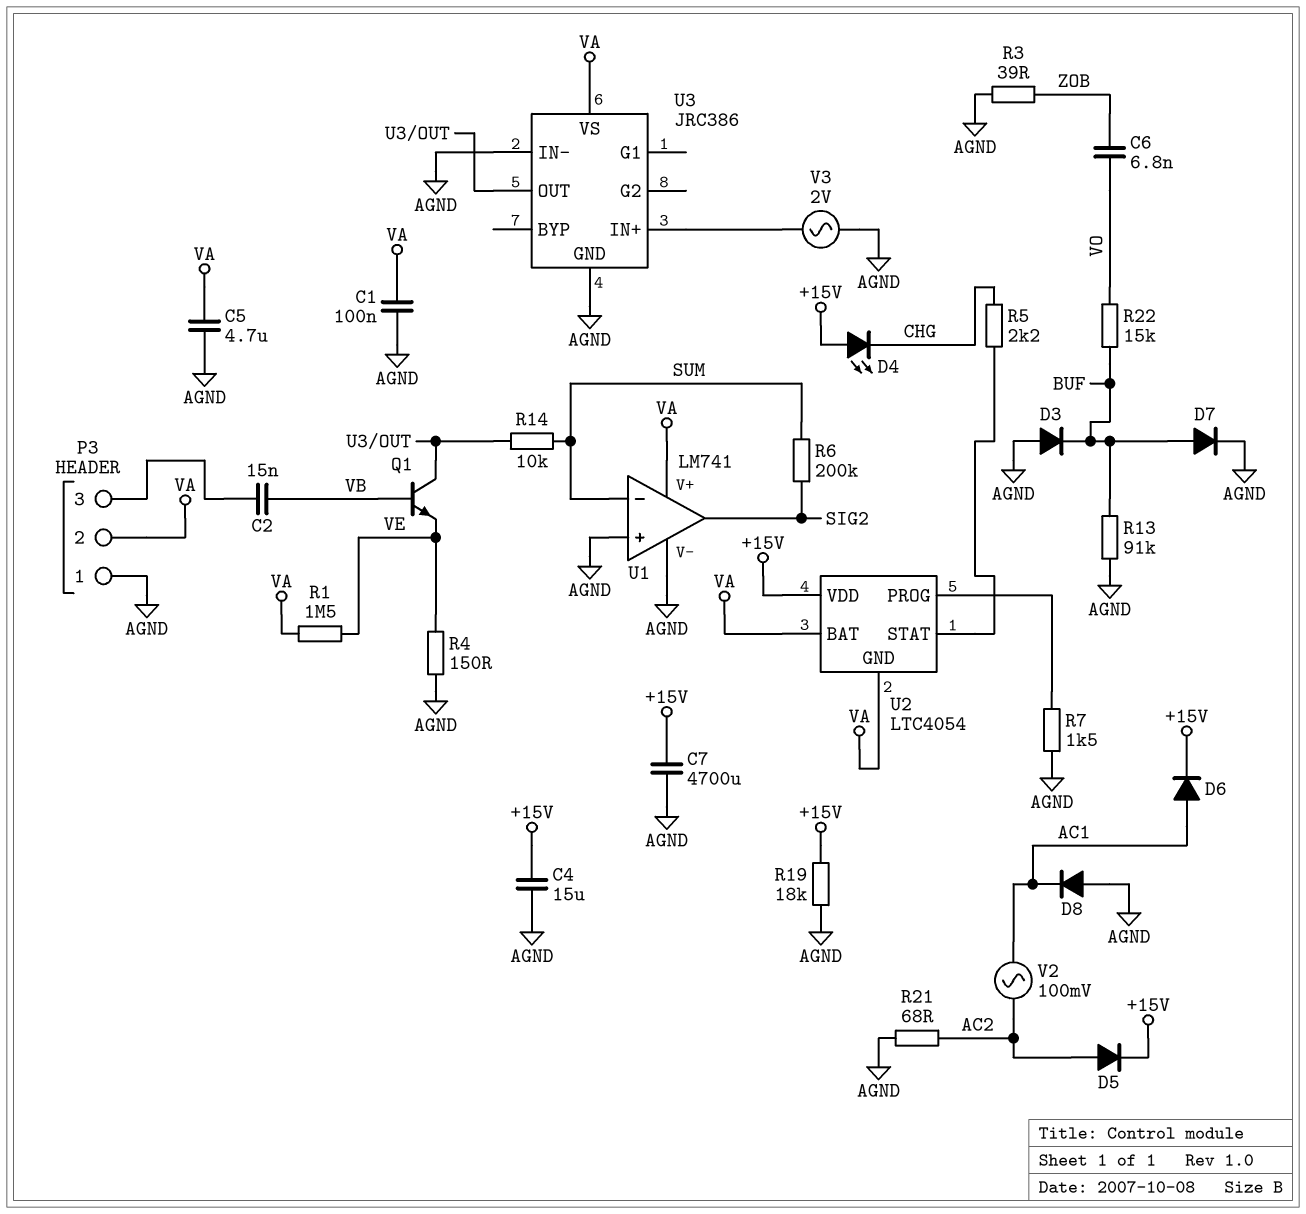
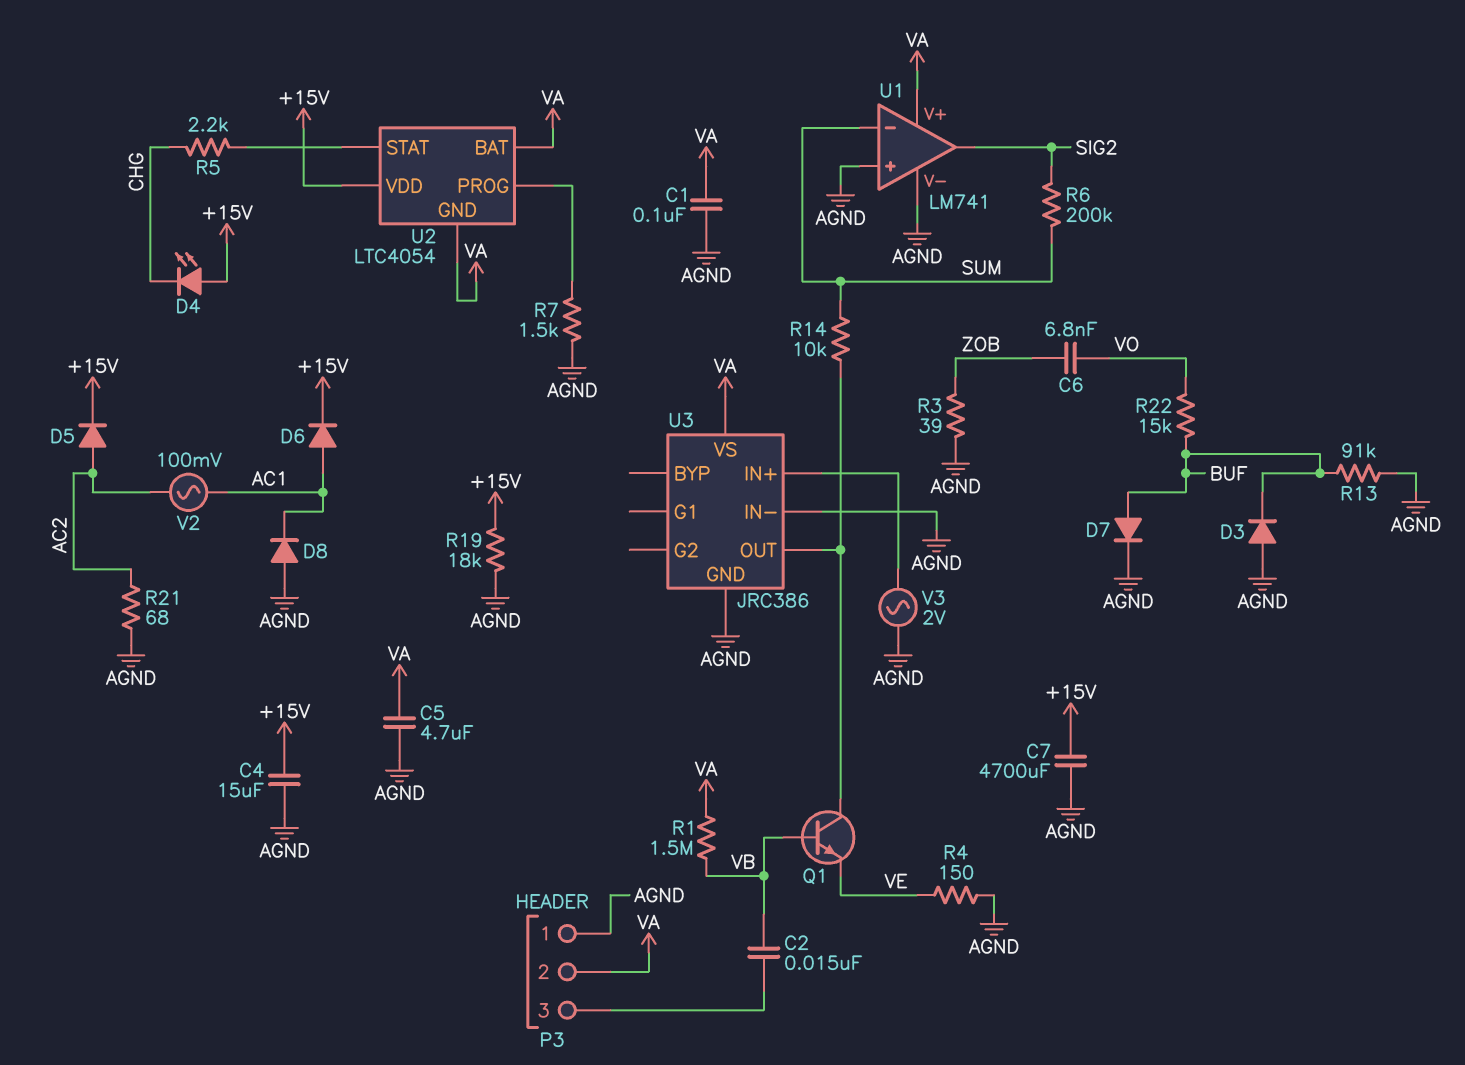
R1: 1.5M (VA, VE) -> 1.5M (VA, VB)

